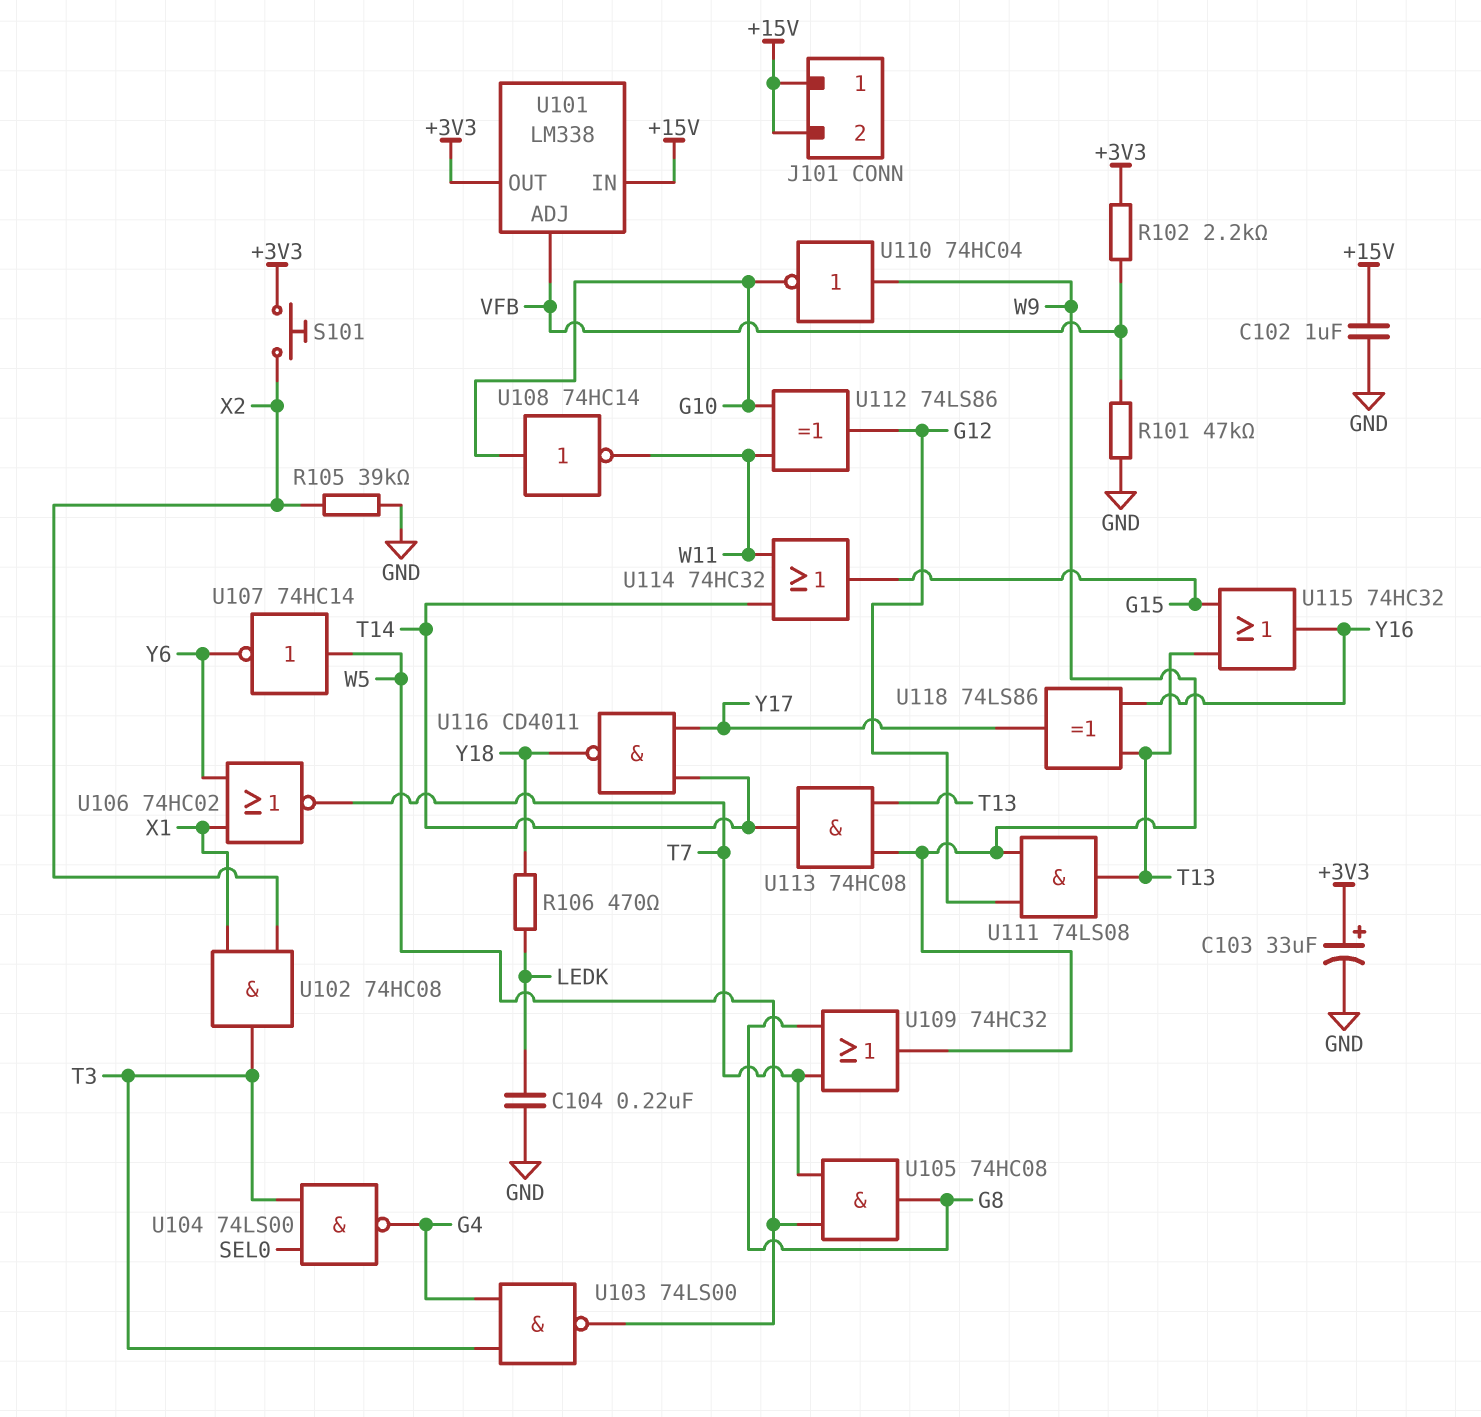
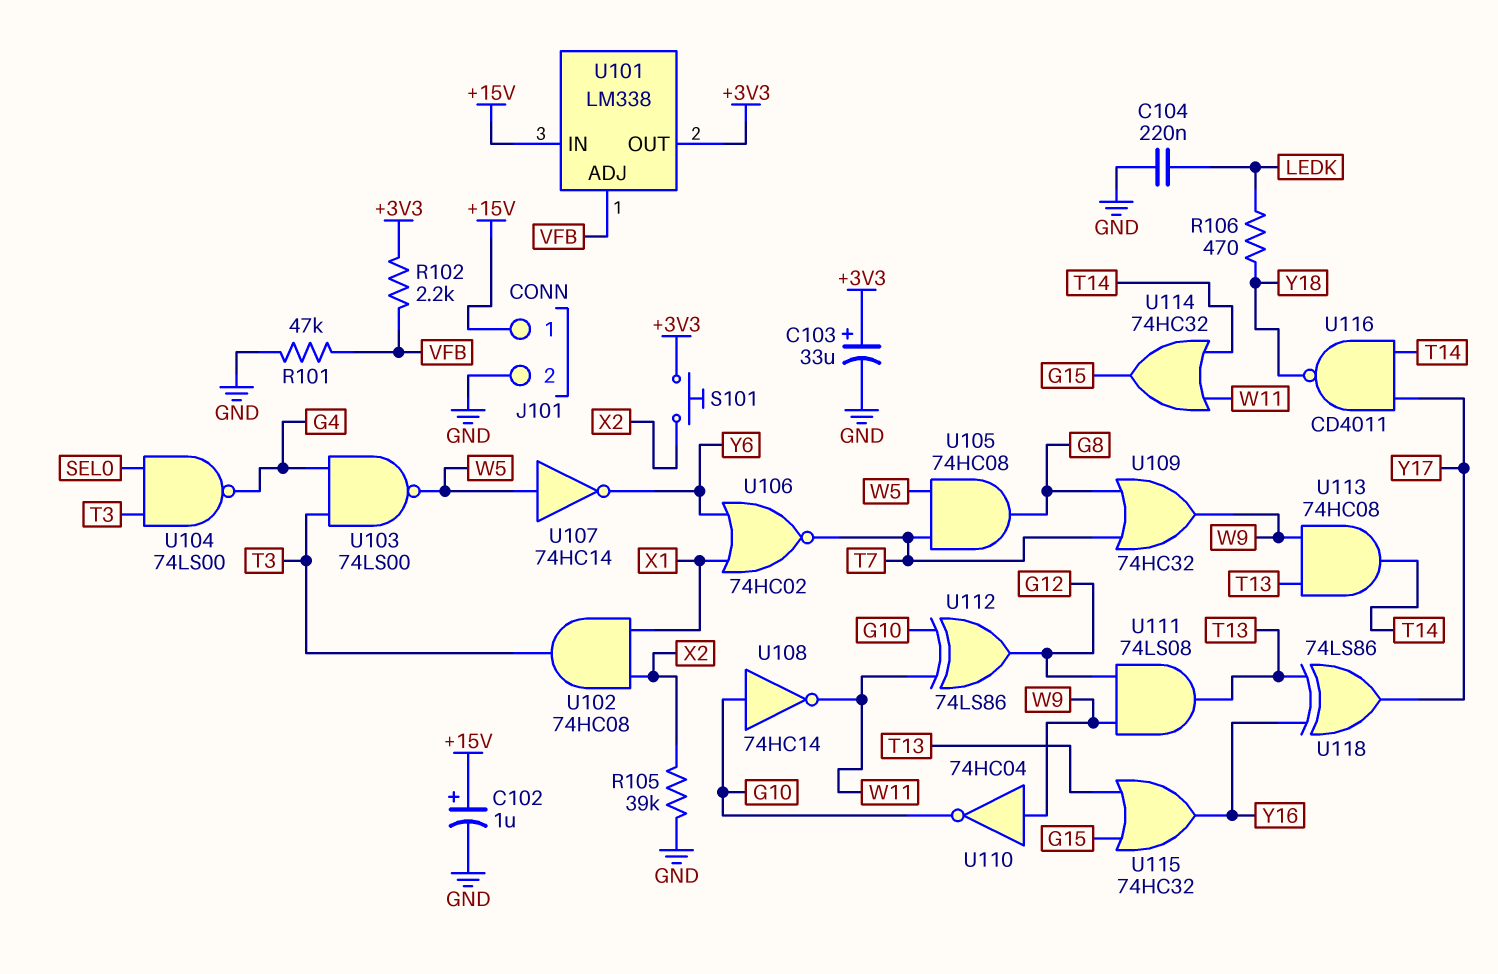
C102: 1uF (+15V, GND) -> 1uF (plus +15V, minus GND)
J101 pin 2: +15V -> GND

